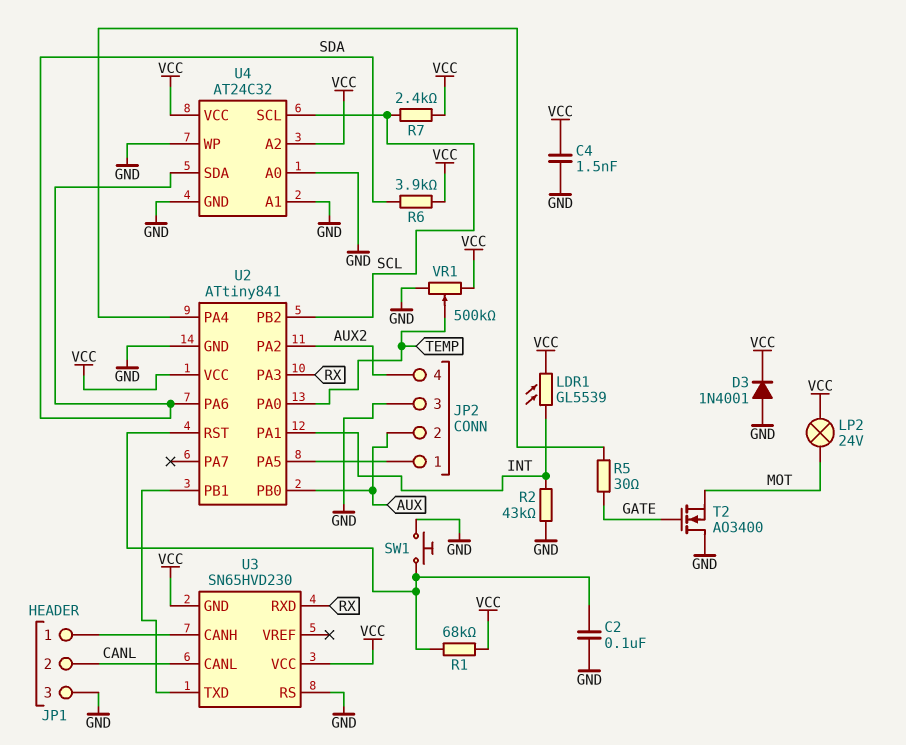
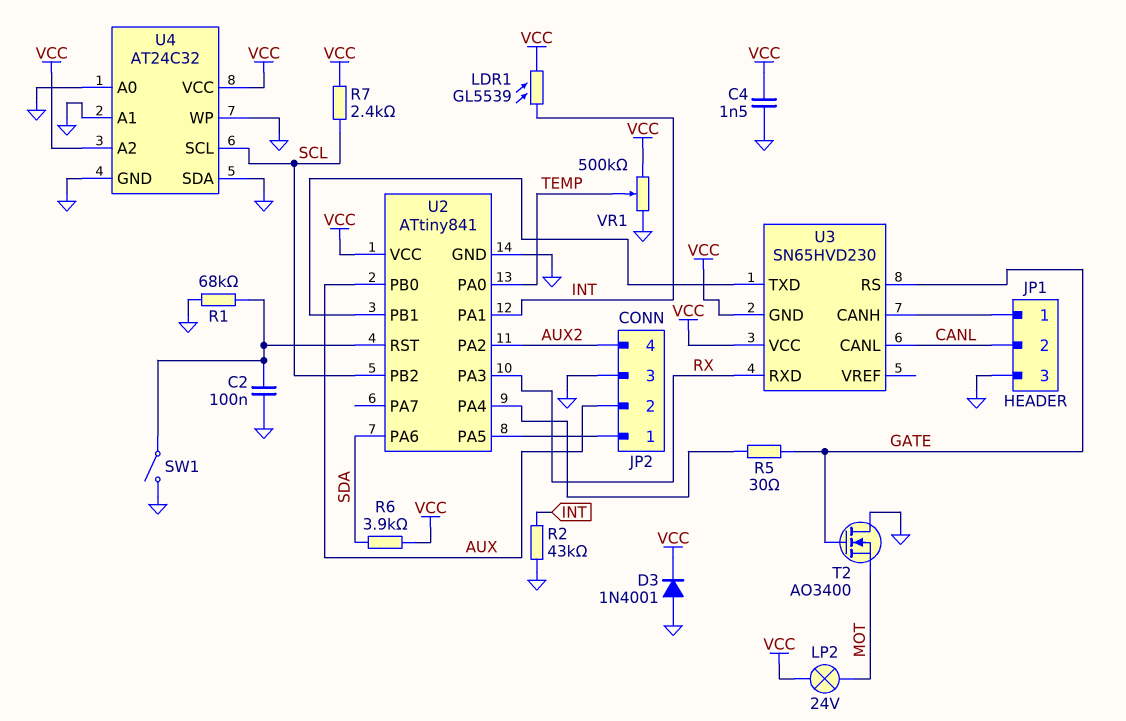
R1: 68k (U2/RST, VCC) -> 68k (GND, U2/RST)
SW1: button (GND, U2/RST) -> switch (GND, U2/RST)
U3 pin RS: GND -> GATE
U4 pin SDA: SDA -> GND

